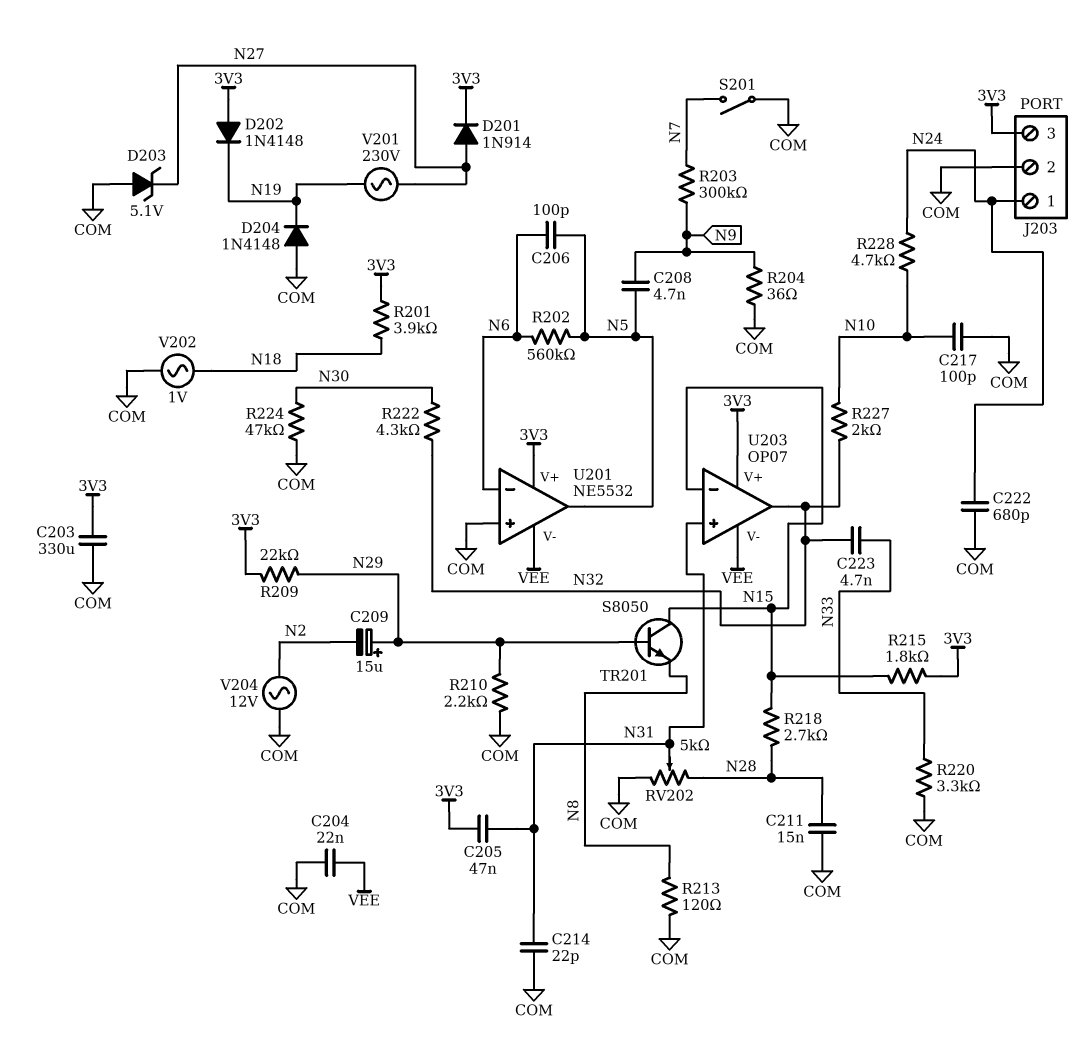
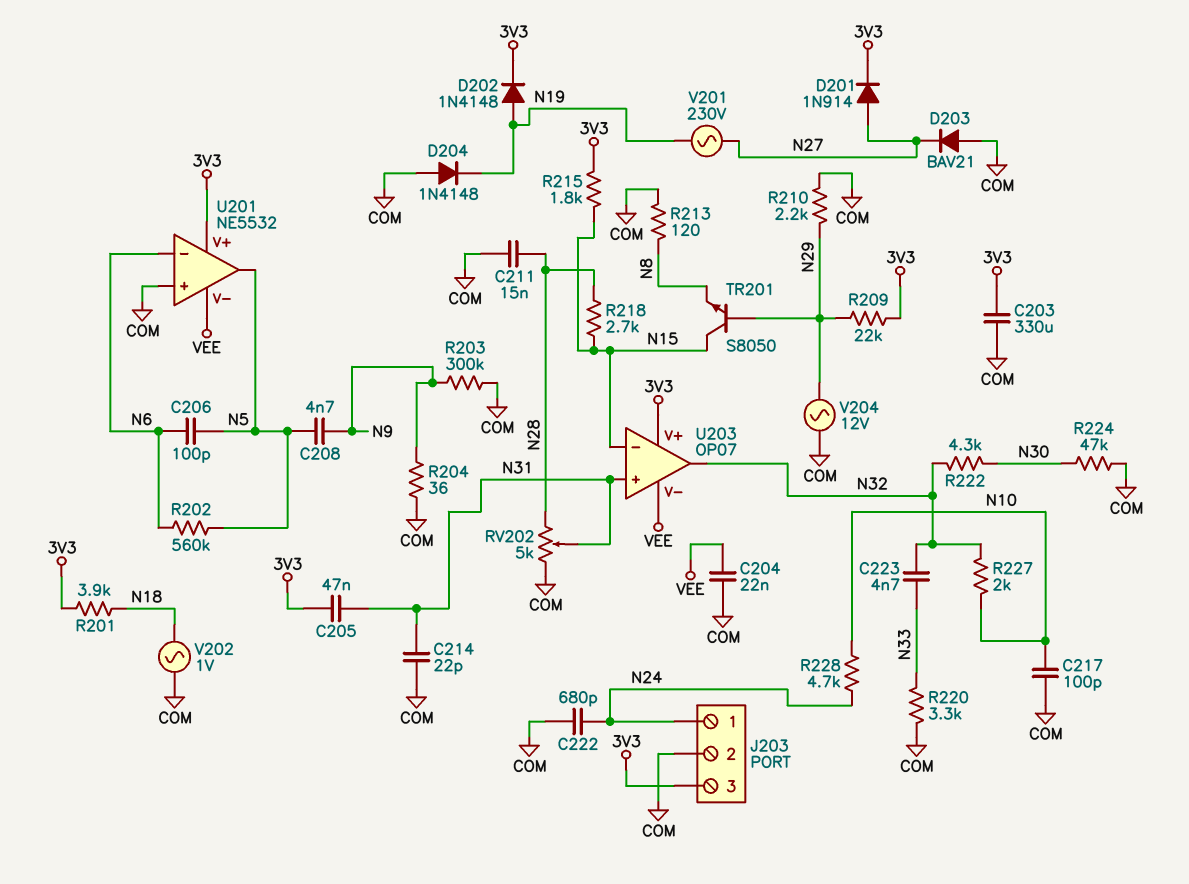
C209: 15uF (plus N29, minus N2) -> none
D202: diode 1N4148 (A 3V3, K N19) -> diode 1N4148 (A N19, K 3V3)
D203: zener 5.1V (A COM, K N27) -> diode BAV21 (A COM, K N27)
R203: 300k (N7, N9) -> 300k (COM, N9)
S201: switch (COM, N7) -> none
V204: AC 12V (COM, N2) -> AC 12V (COM, N29)

